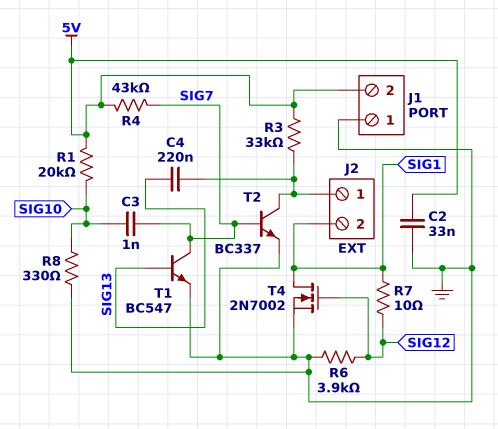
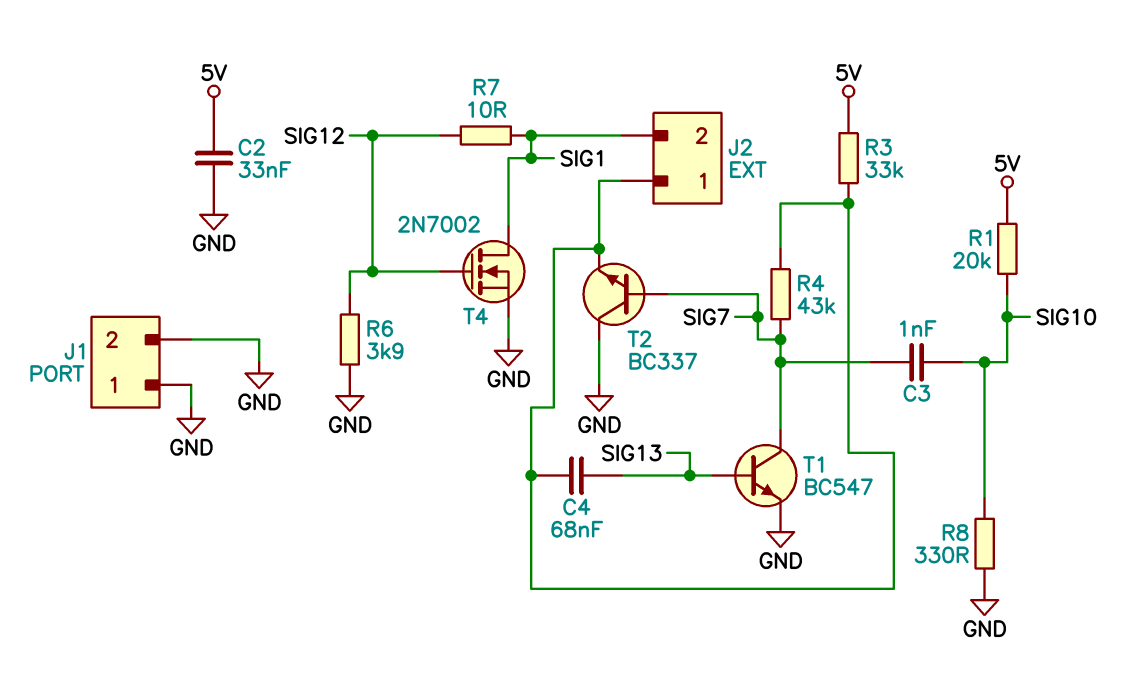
C4: 220nF (J2/1, SIG13) -> 68nF (J2/1, SIG13)
J1 pin 2: 5V -> GND
R4: 43k (5V, SIG7) -> 43k (J2/1, SIG7)
T2: NPN BC337 (B SIG7, C J2/1, E GND) -> NPN BC337 (B SIG7, C GND, E J2/1)

